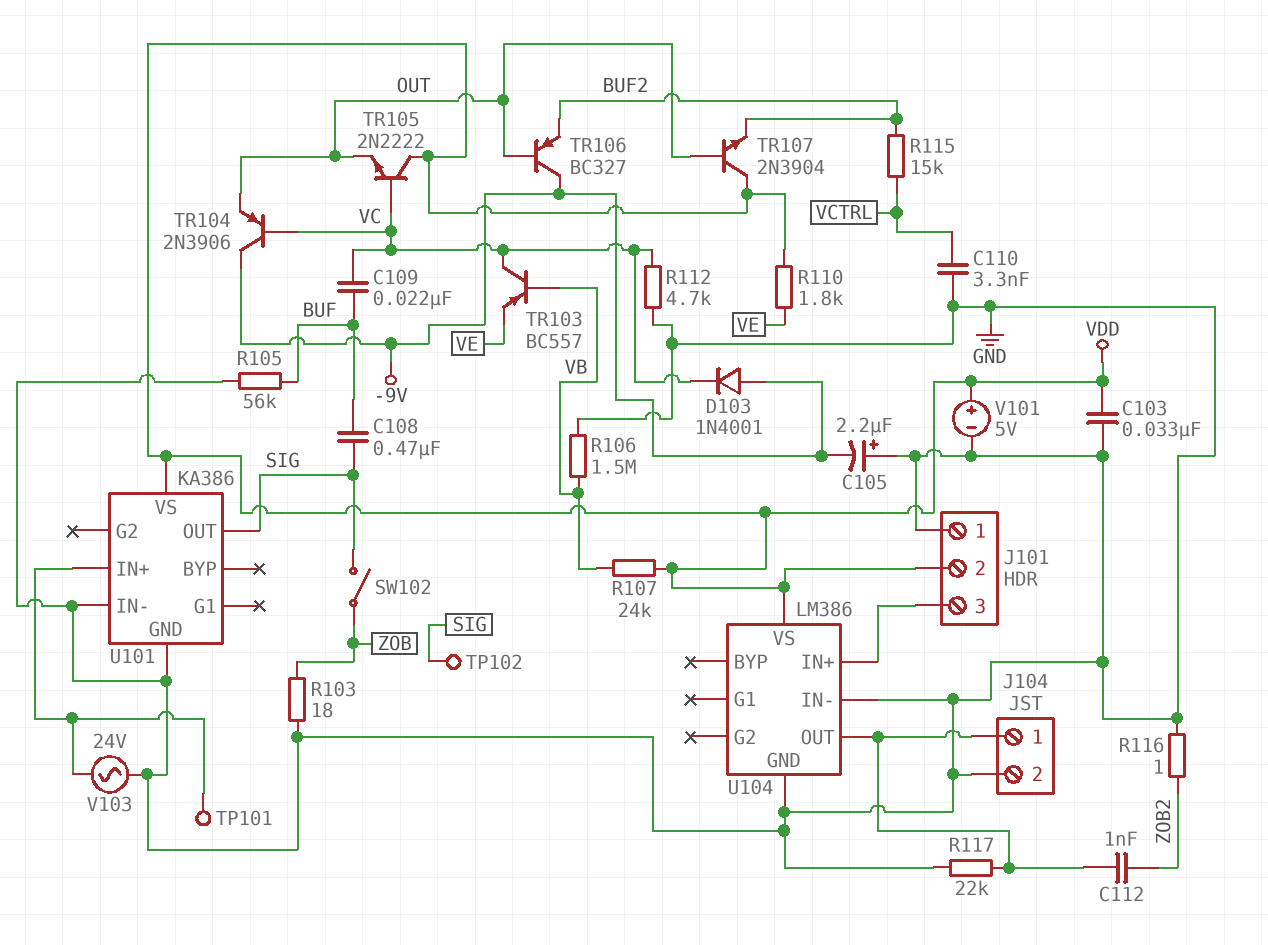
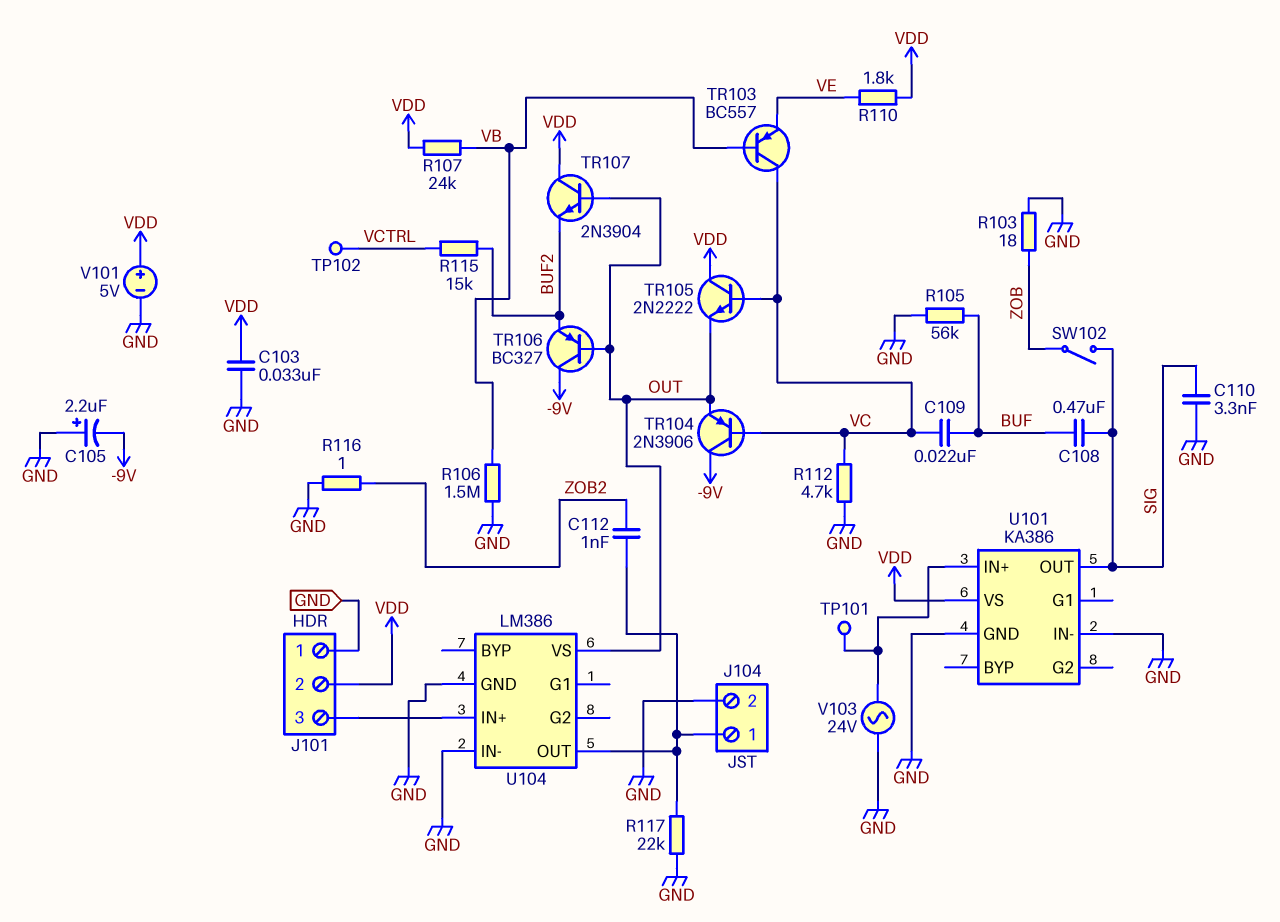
C110: 3.3nF (GND, VCTRL) -> 3.3nF (GND, SIG)
D103: diode 1N4001 (A -9V, K VC) -> none
TP102: test point (SIG) -> test point (VCTRL)
U104 pin VS: VDD -> OUT

